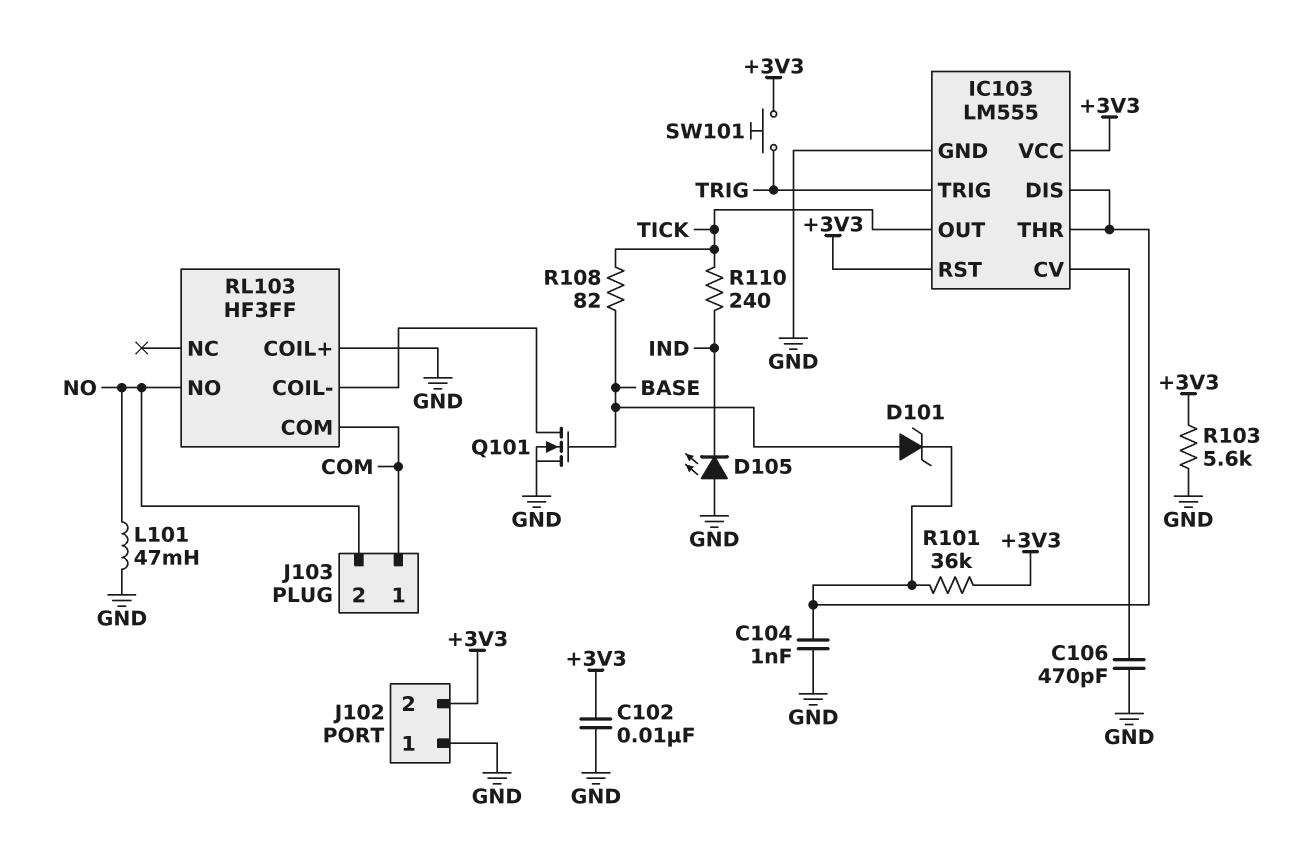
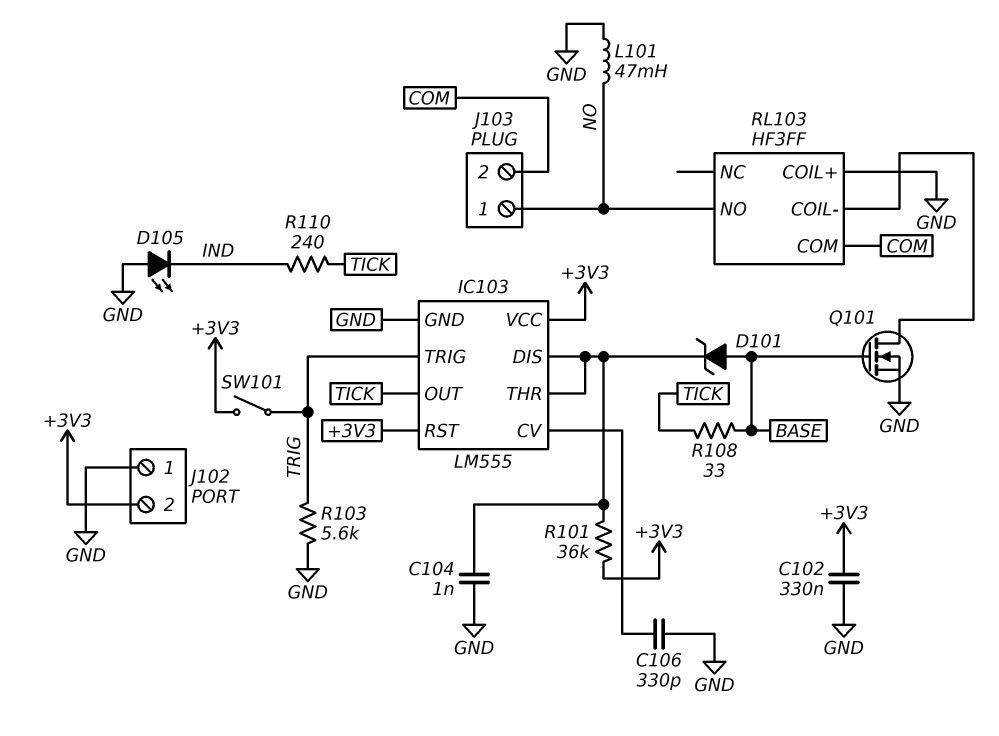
C102: 10nF (+3V3, GND) -> 330nF (+3V3, GND)
C106: 470pF (GND, IC103/CV) -> 330pF (GND, IC103/CV)
J103 pin 1: COM -> NO
J103 pin 2: NO -> COM
R103: 5.6k (+3V3, GND) -> 5.6k (GND, TRIG)
R108: 82 (BASE, TICK) -> 33 (BASE, TICK)
SW101: button (+3V3, TRIG) -> switch (+3V3, TRIG)

